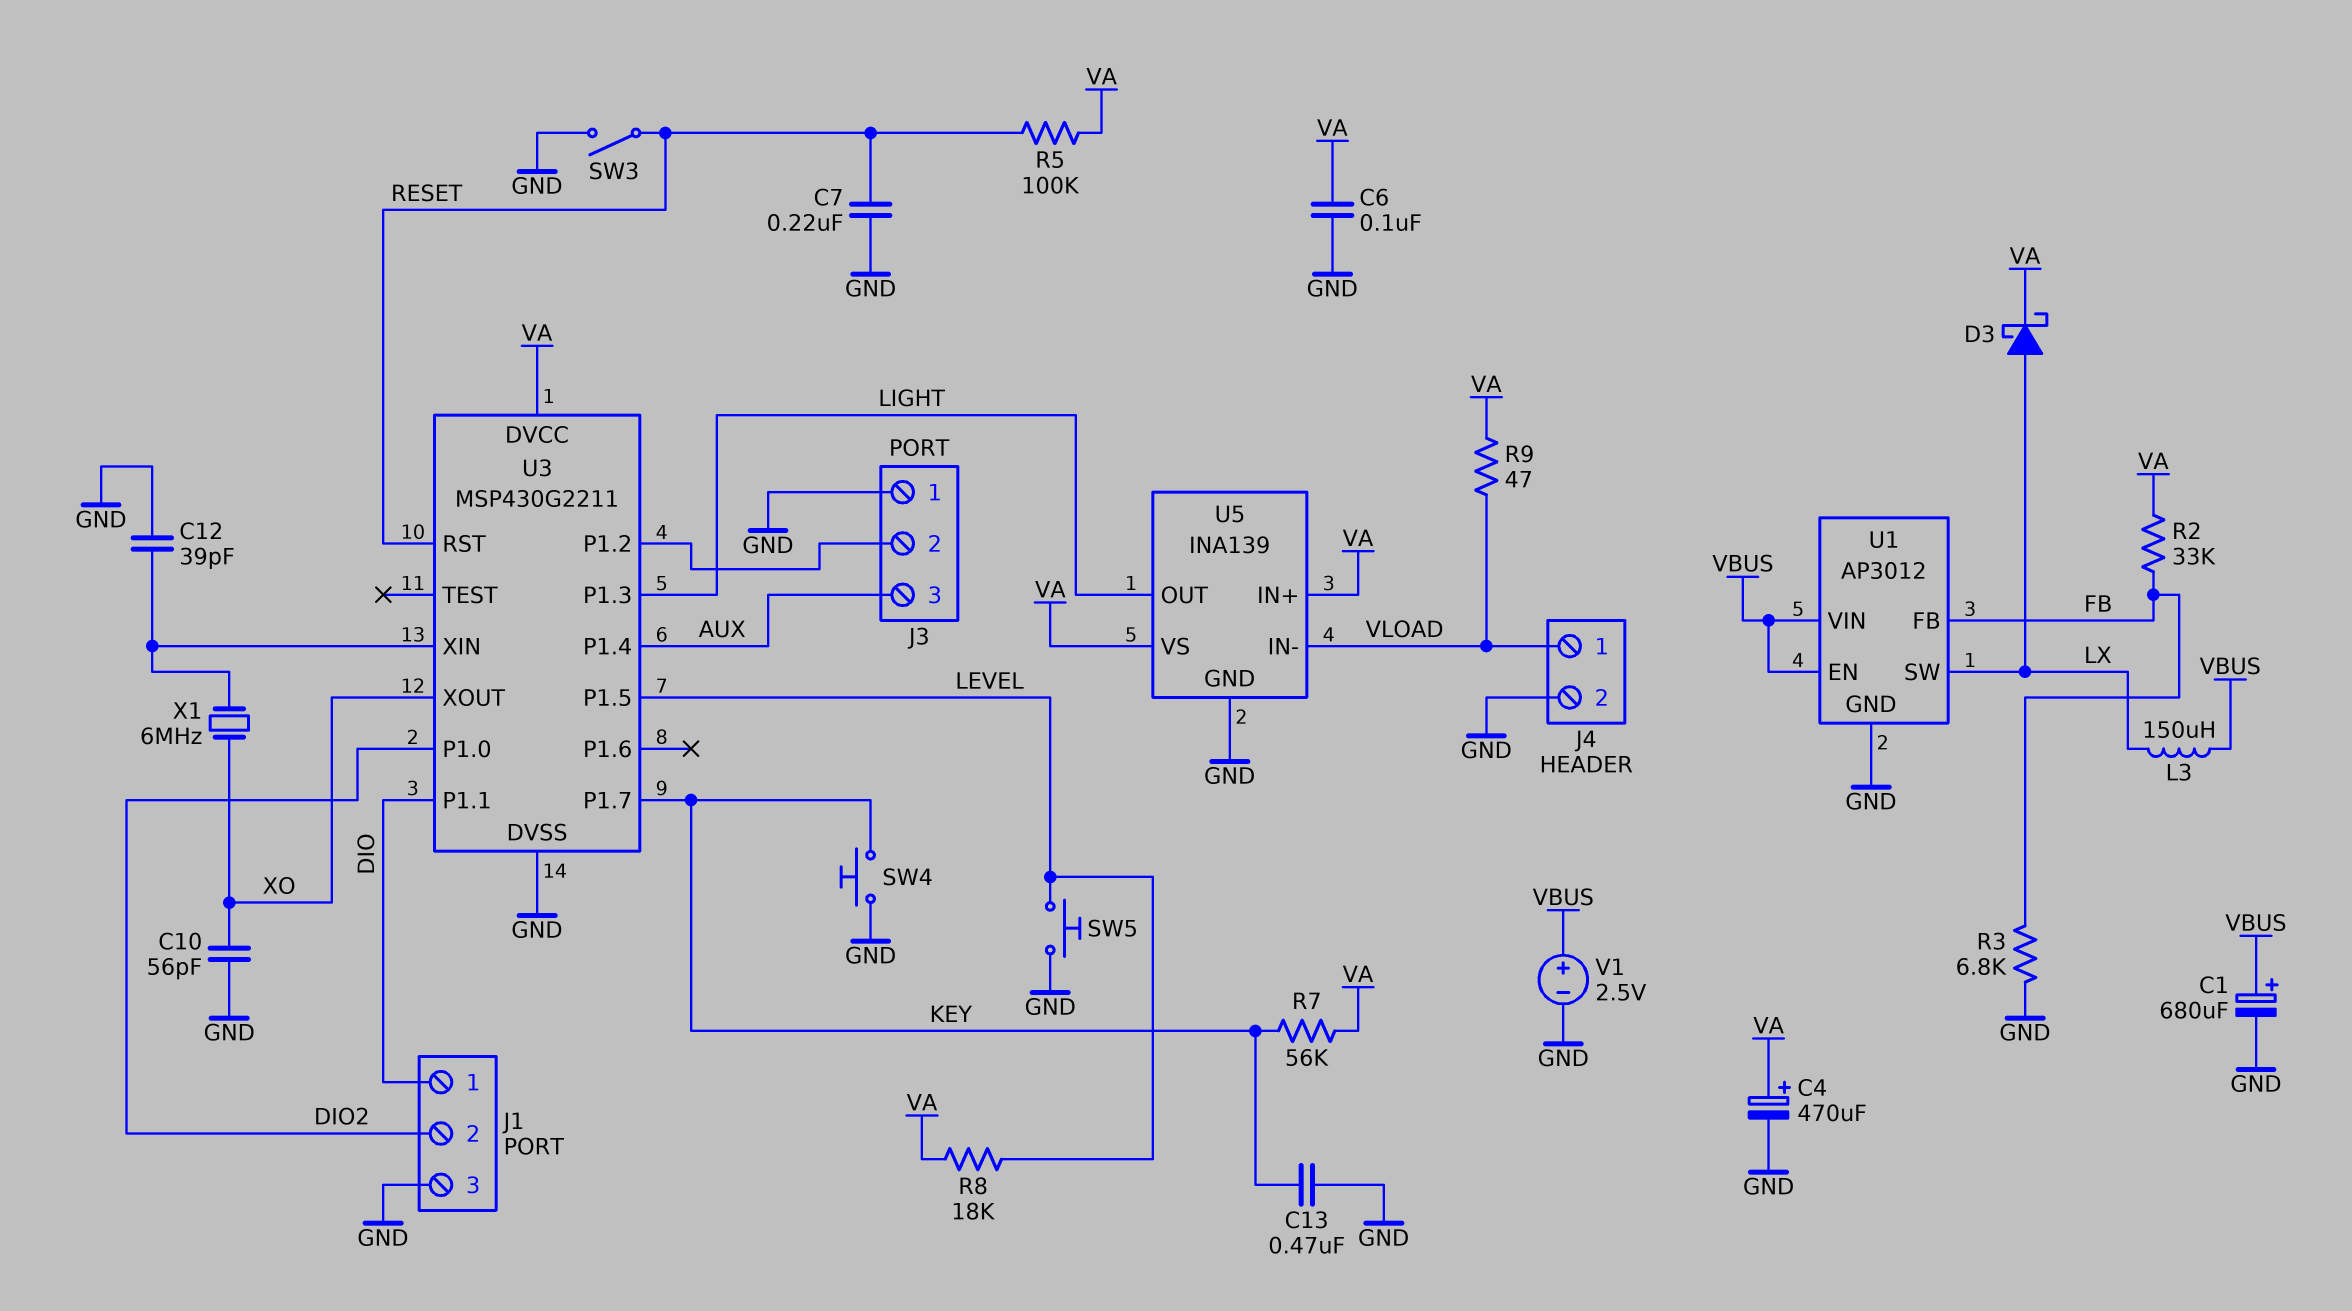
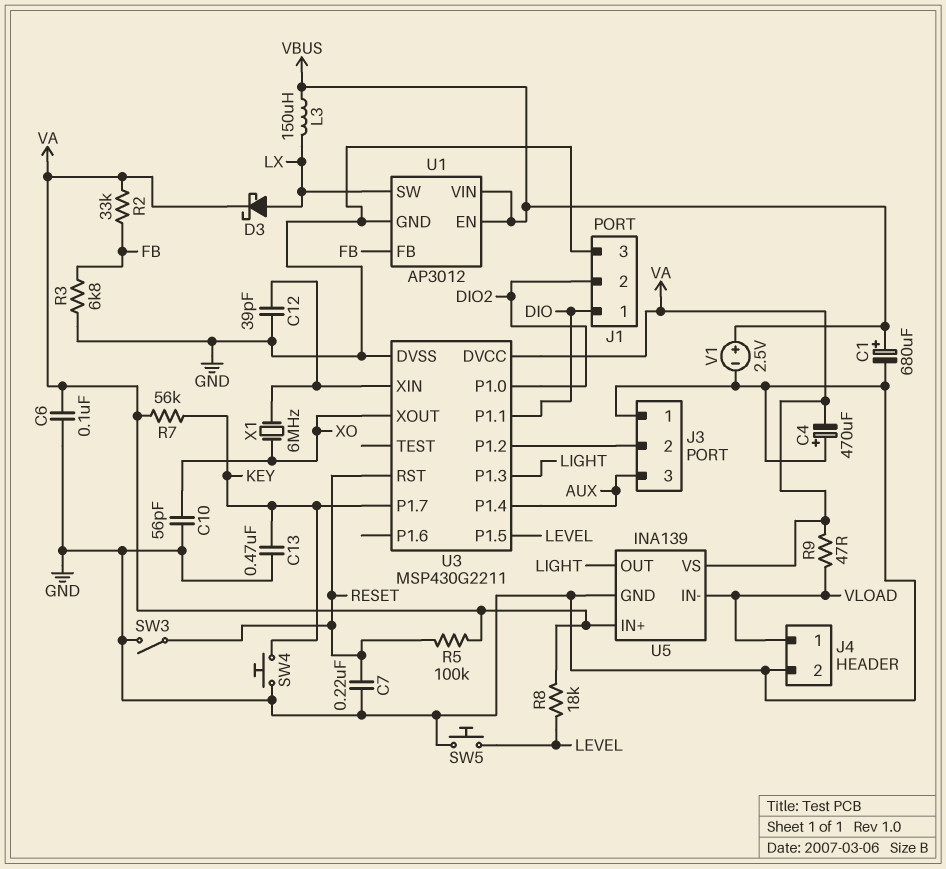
C4: 470uF (plus VA, minus GND) -> 470uF (plus GND, minus VA)

